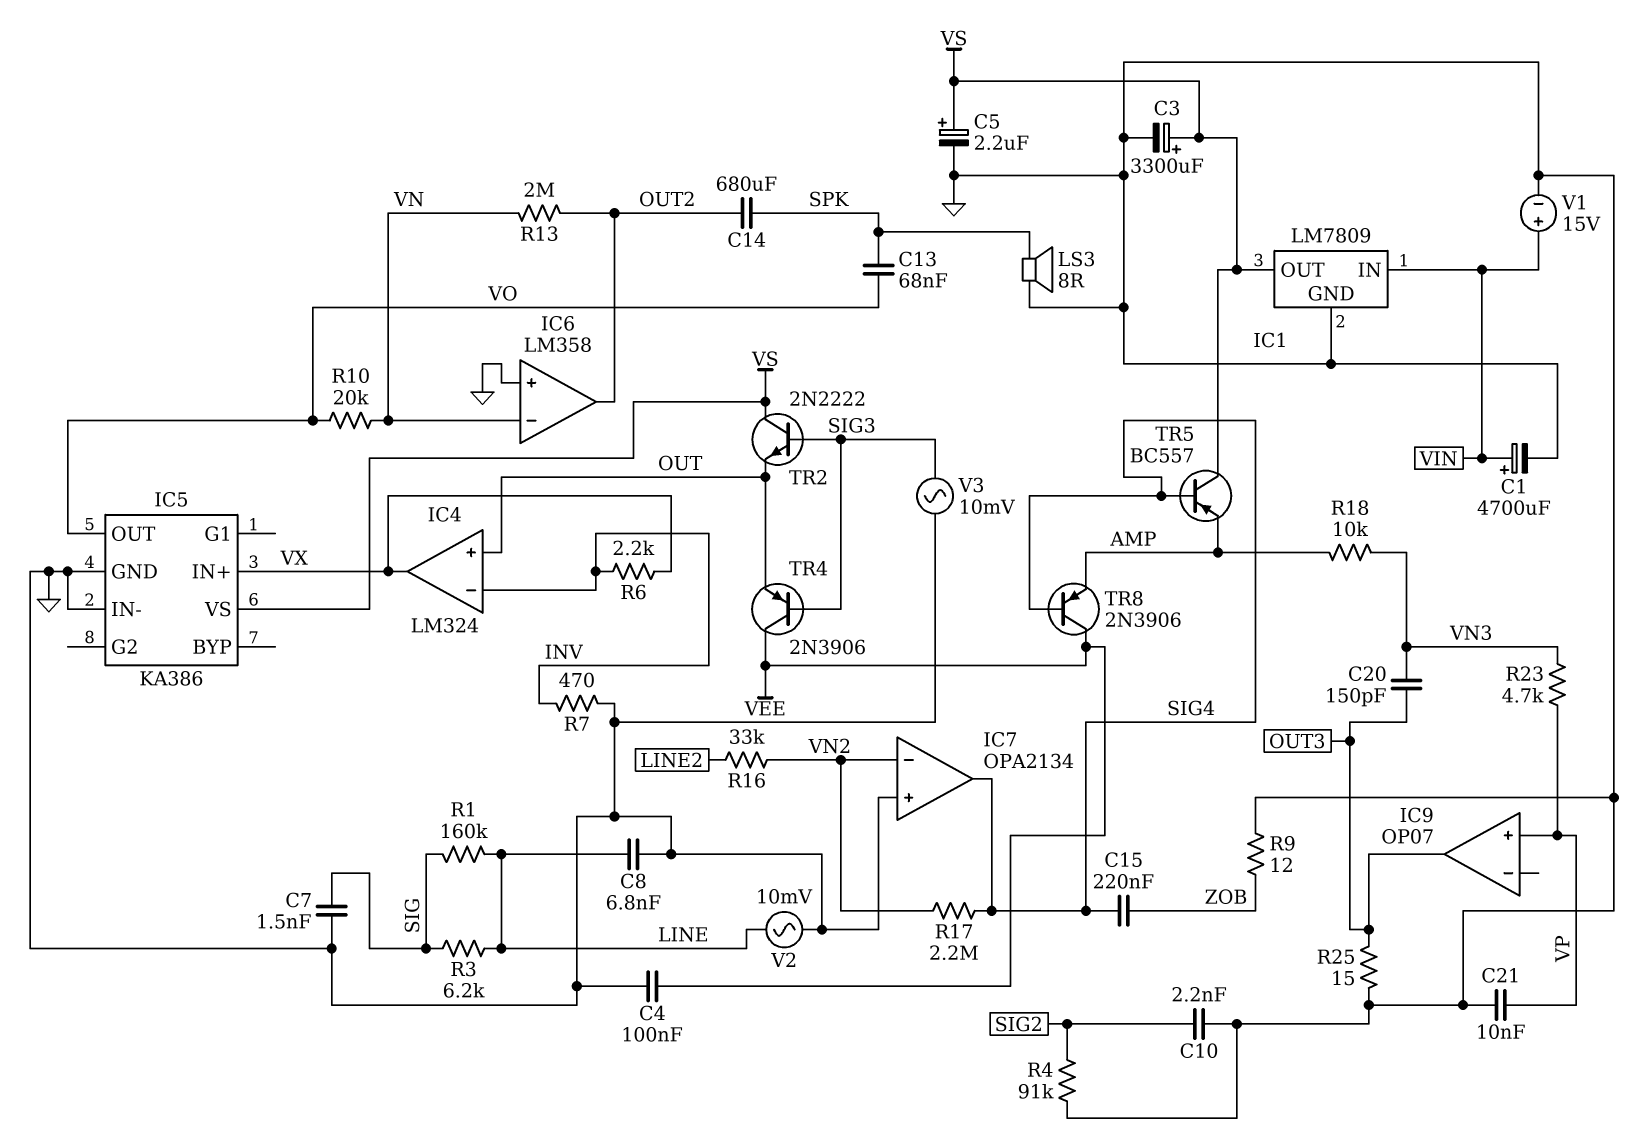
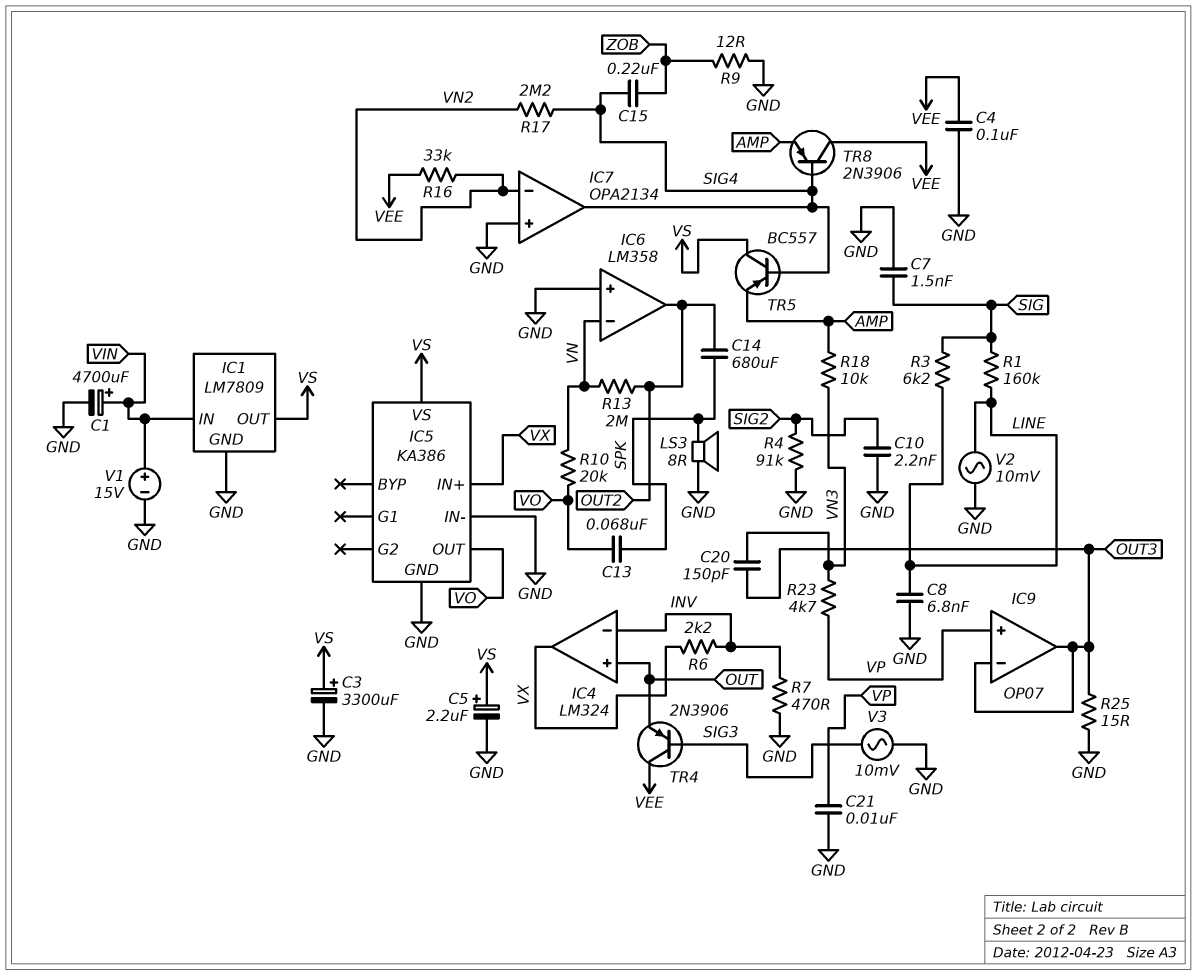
IC9 pin in-: none -> OUT3
R16: 33k (LINE2, VN2) -> 33k (VEE, VN2)
TR2: NPN 2N2222 (B SIG3, C VS, E OUT) -> none

